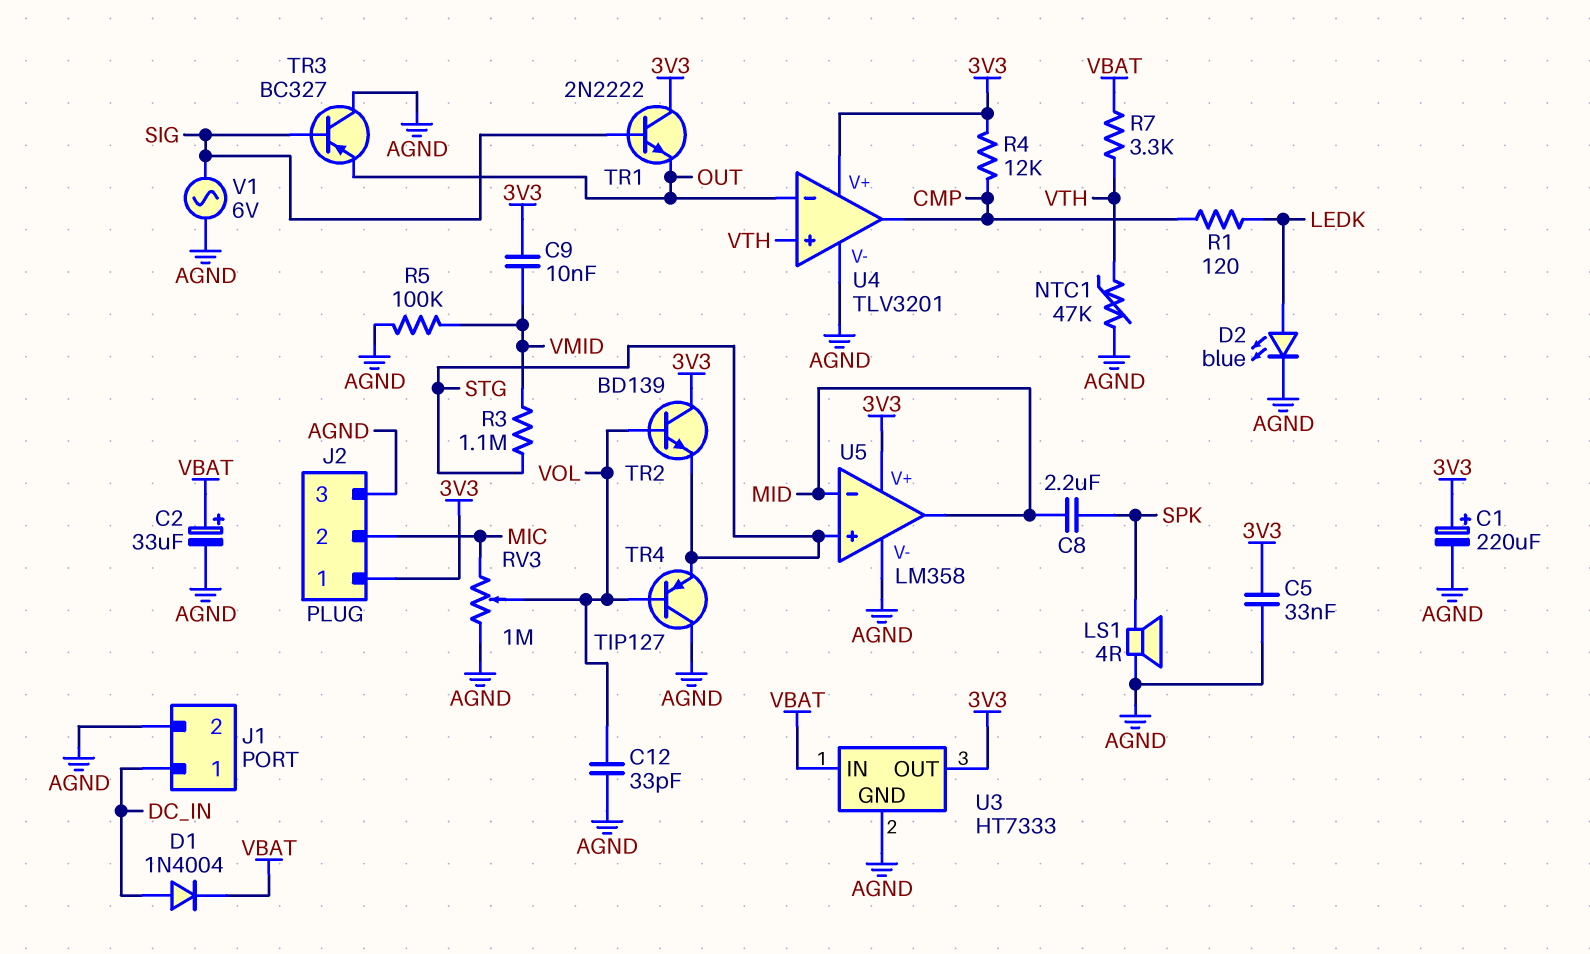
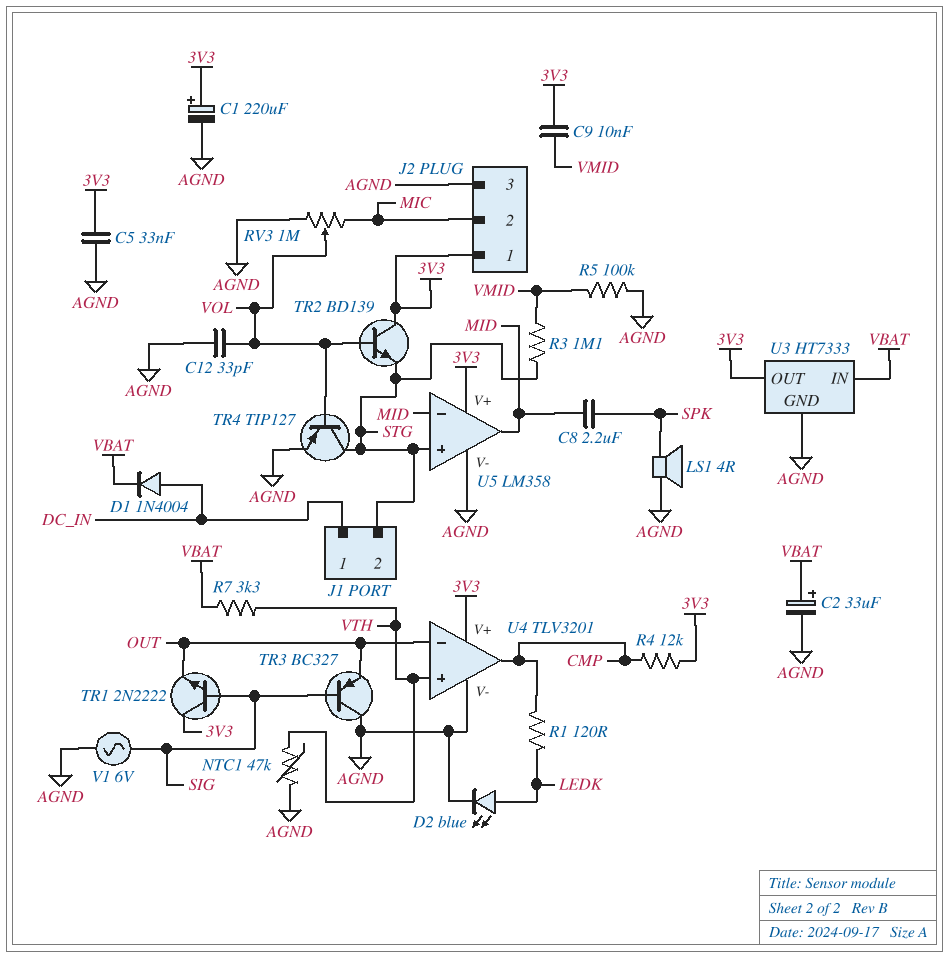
J1 pin 2: AGND -> STG
TR4: PNP TIP127 (B VOL, C AGND, E STG) -> PNP TIP127 (B VOL, C STG, E AGND)

